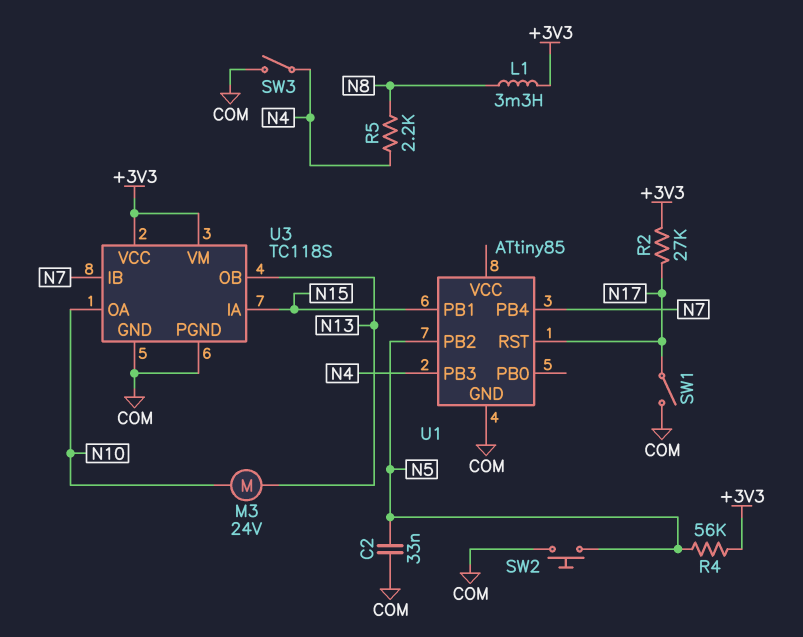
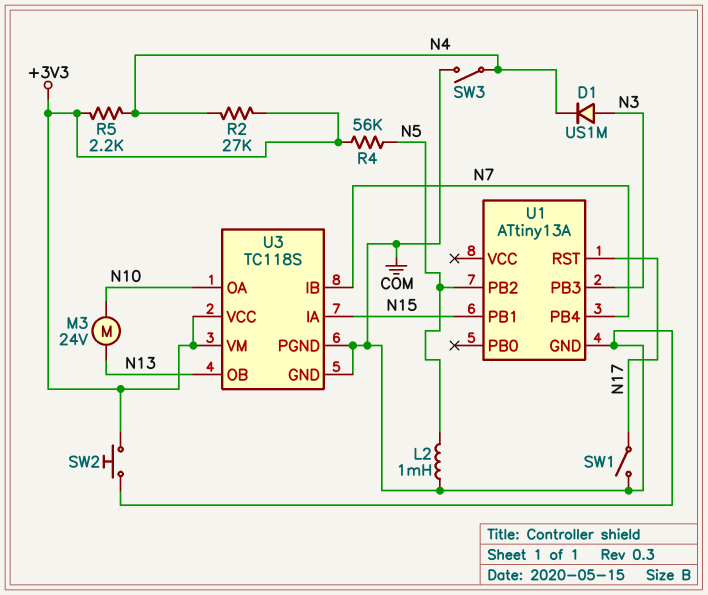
C2: 33nF (COM, N5) -> none
D1: none -> diode US1M (A N3, K N4)
L1: 3.3mH (+3V3, N8) -> none
L2: none -> 1mH (COM, N5)
R2: 27k (+3V3, N17) -> 27k (+3V3, N4)
R5: 2.2k (N4, N8) -> 2.2k (+3V3, N4)
SW2: button (COM, N5) -> button (+3V3, COM)
U1: ATtiny85 -> ATtiny13A
U1 pin PB3: N4 -> N3

